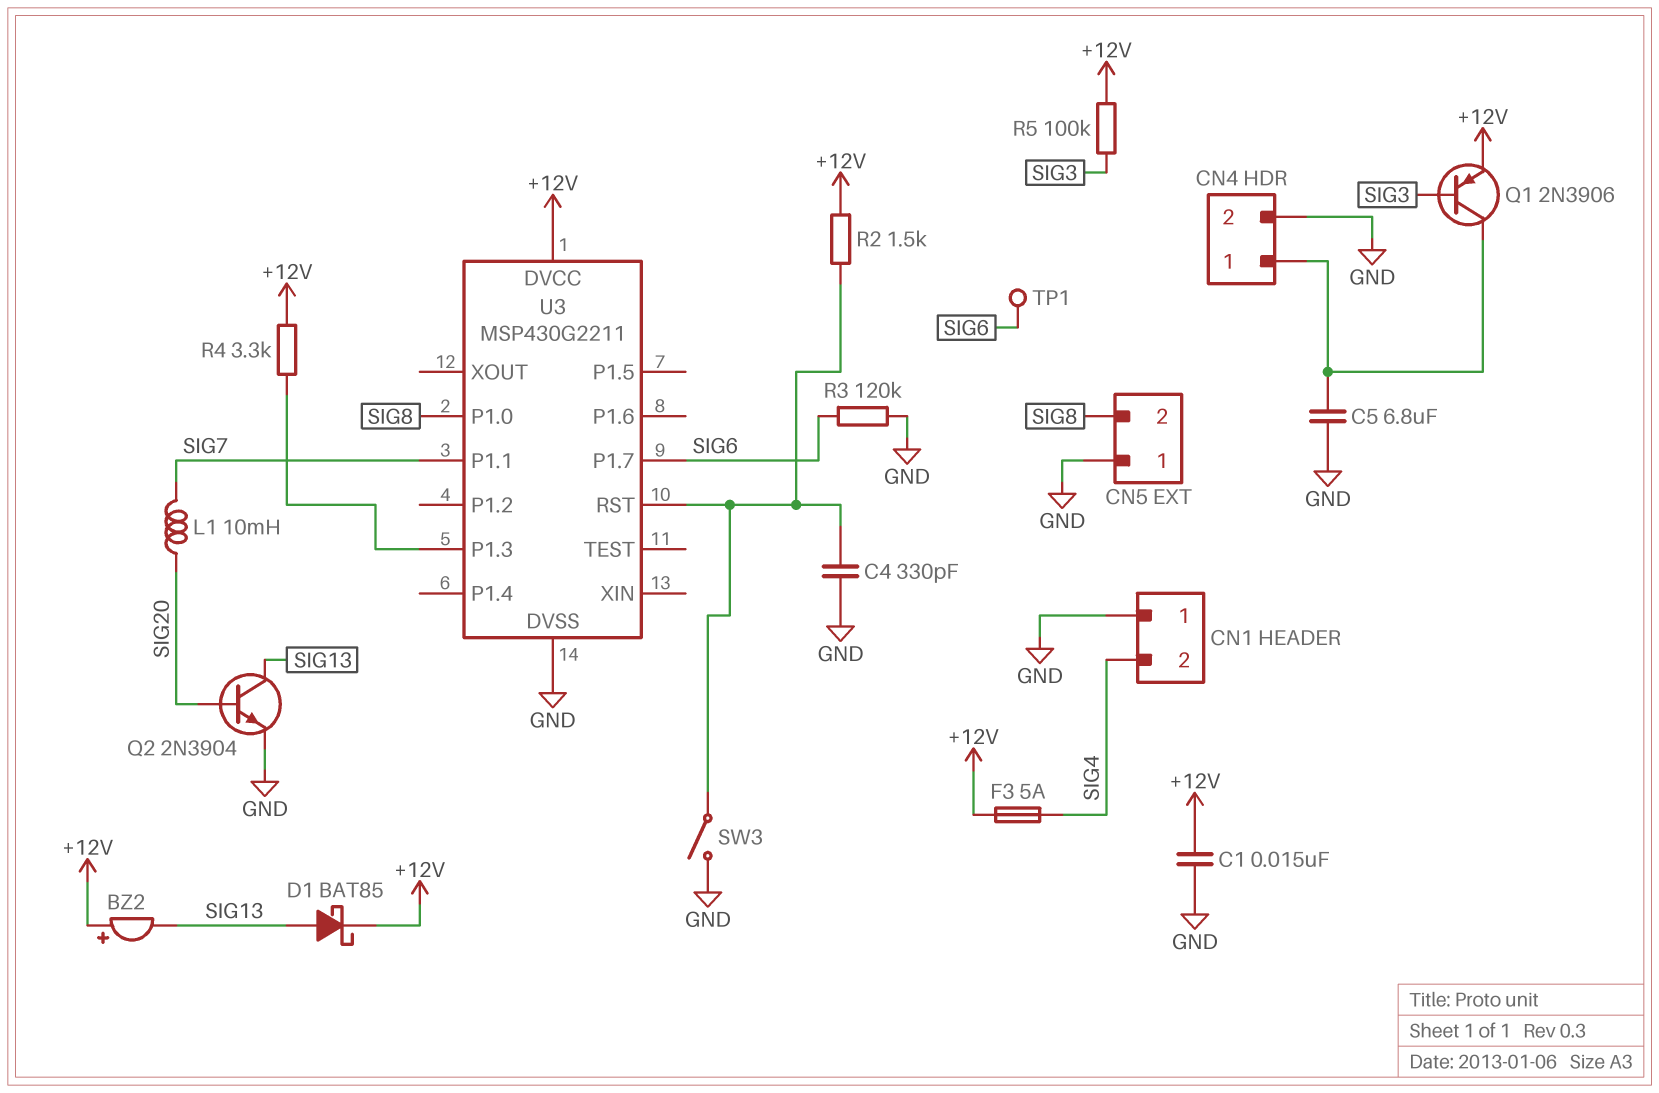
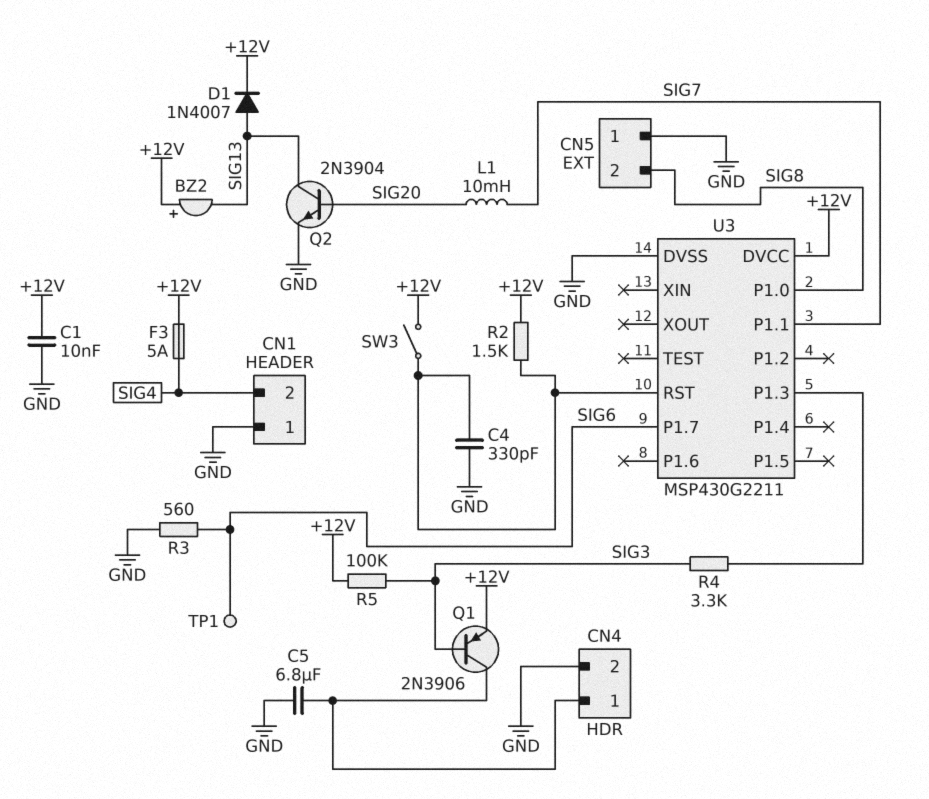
C1: 15nF (+12V, GND) -> 10nF (+12V, GND)
D1: schottky BAT85 (A SIG13, K +12V) -> diode 1N4007 (A SIG13, K +12V)
R3: 120k (GND, SIG6) -> 560 (GND, SIG6)
R4: 3.3k (+12V, U3/P1.3) -> 3.3k (SIG3, U3/P1.3)
SW3: switch (GND, U3/RST) -> switch (+12V, U3/RST)

